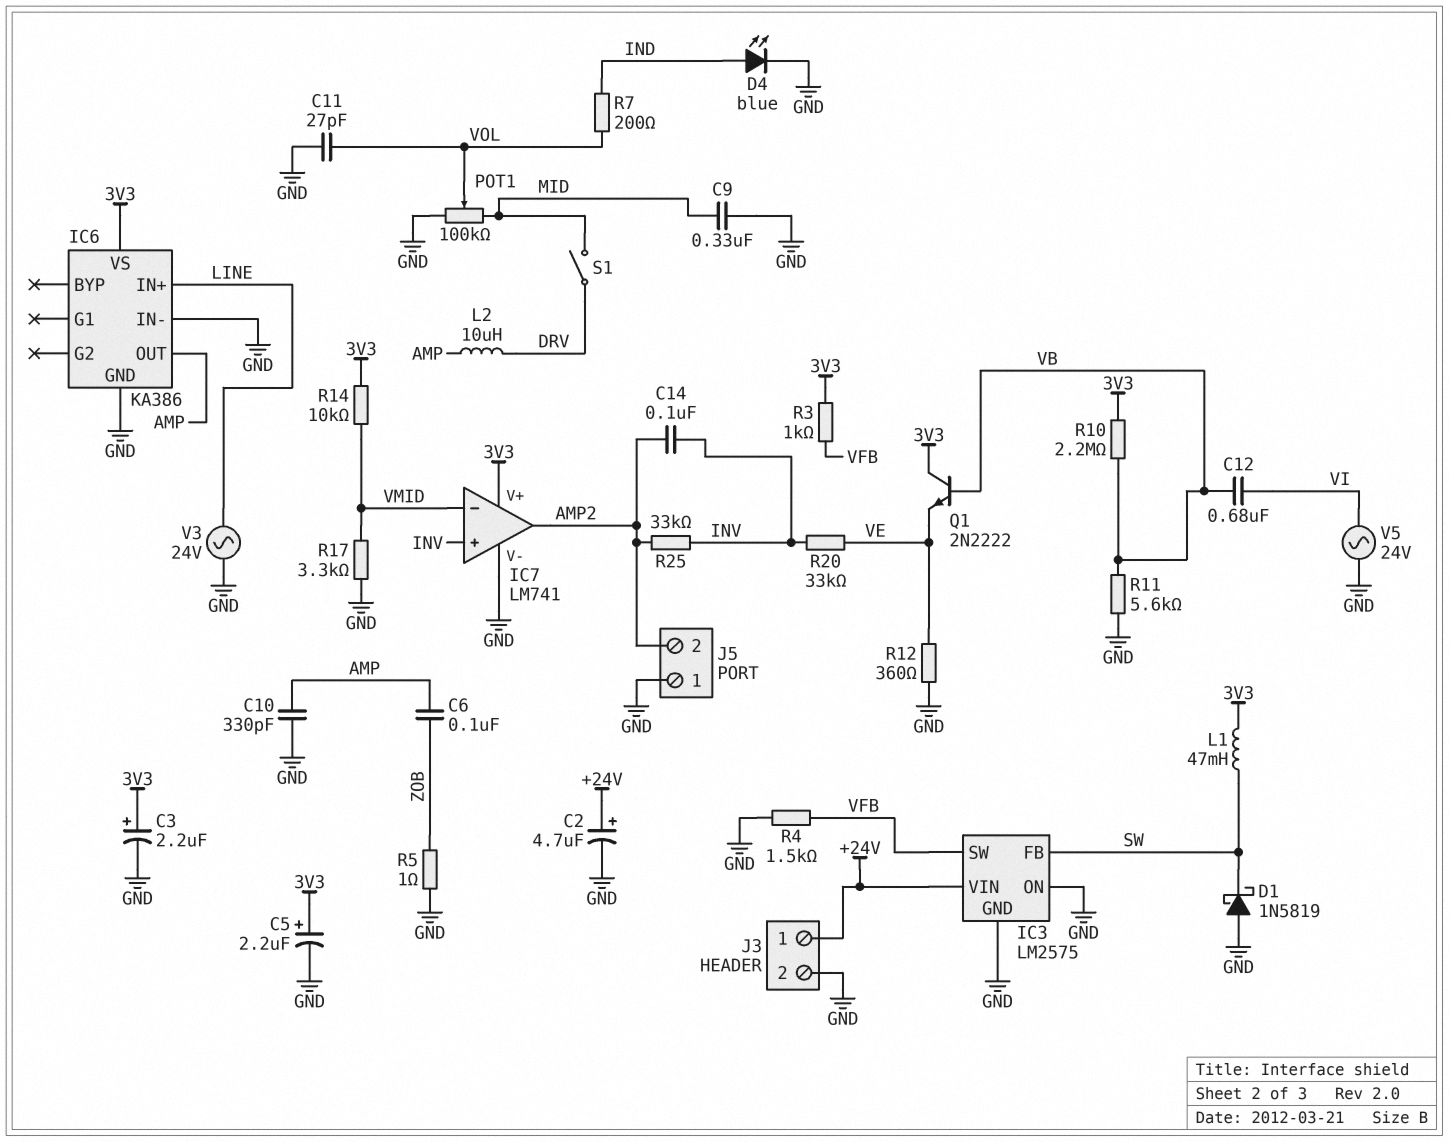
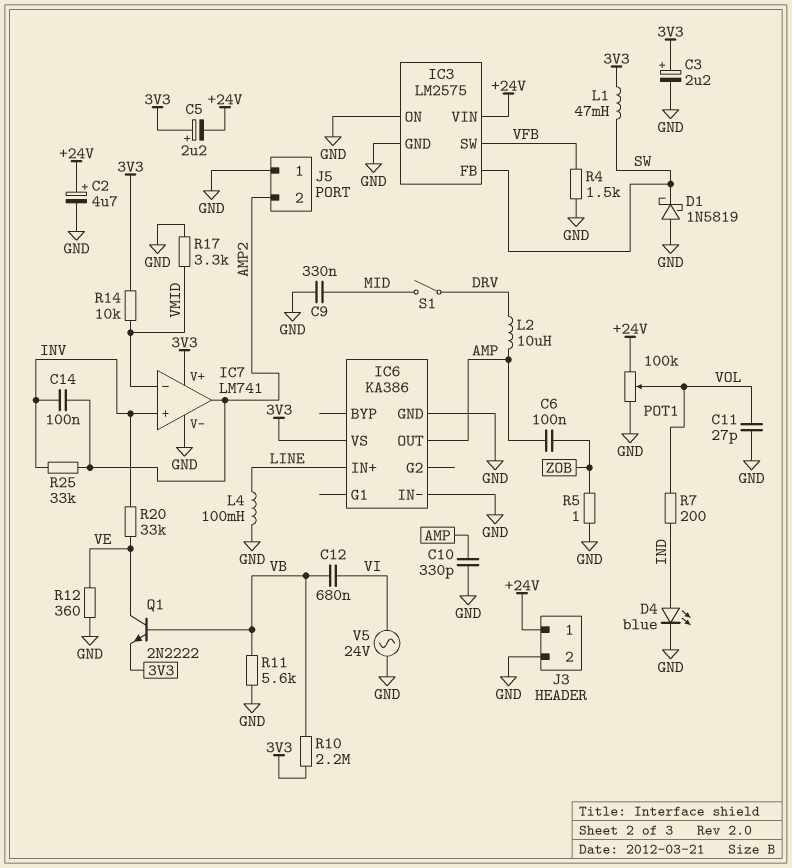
C5: 2.2uF (plus 3V3, minus GND) -> 2.2uF (plus 3V3, minus +24V)
L4: none -> 100mH (GND, LINE)
POT1: 100k (GND, MID, wiper VOL) -> 100k (+24V, GND, wiper VOL)
Q1: NPN 2N2222 (B VB, C 3V3, E VE) -> NPN 2N2222 (B VB, C VE, E 3V3)
R3: 1k (3V3, VFB) -> none
V3: AC 24V (GND, LINE) -> none

